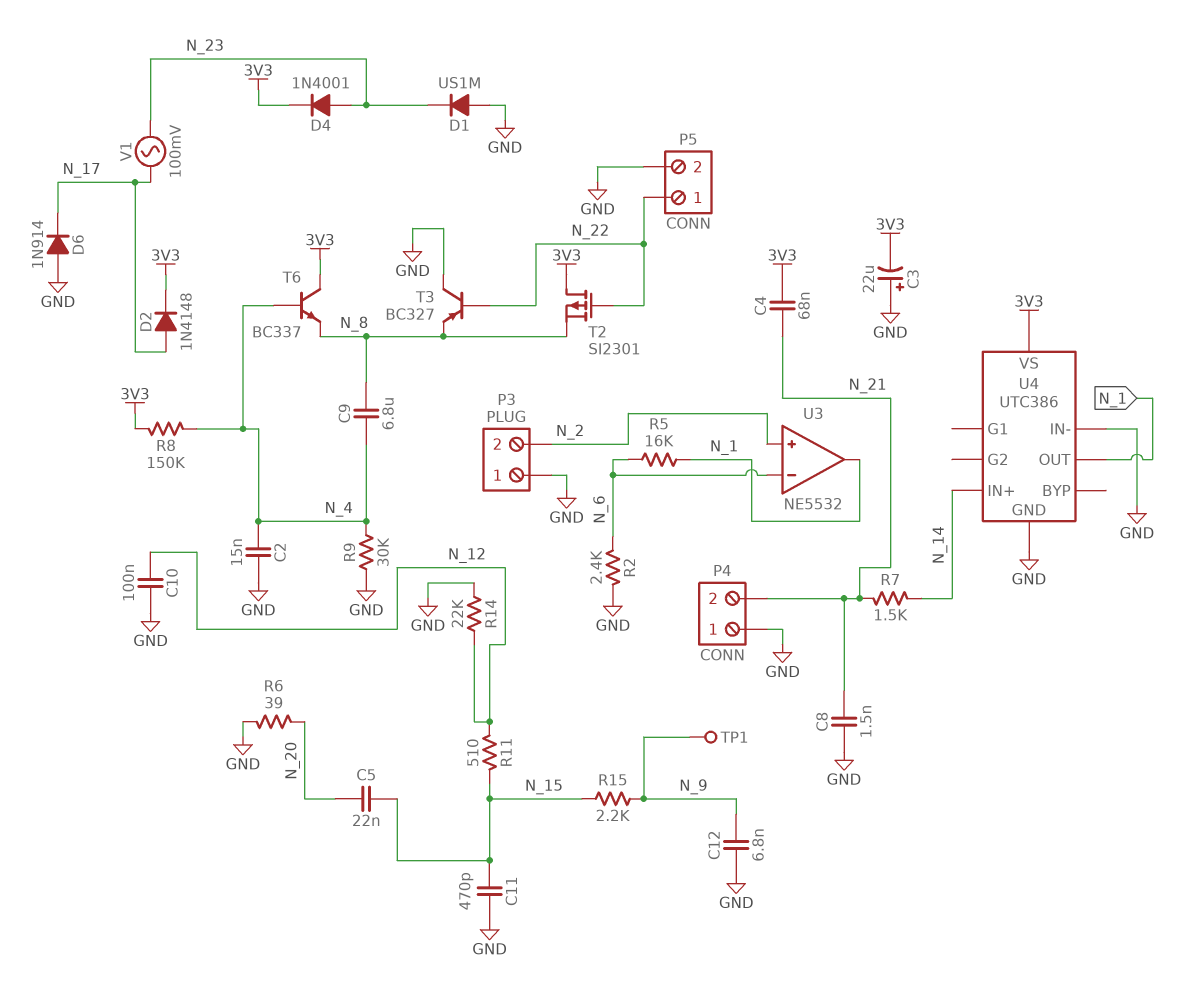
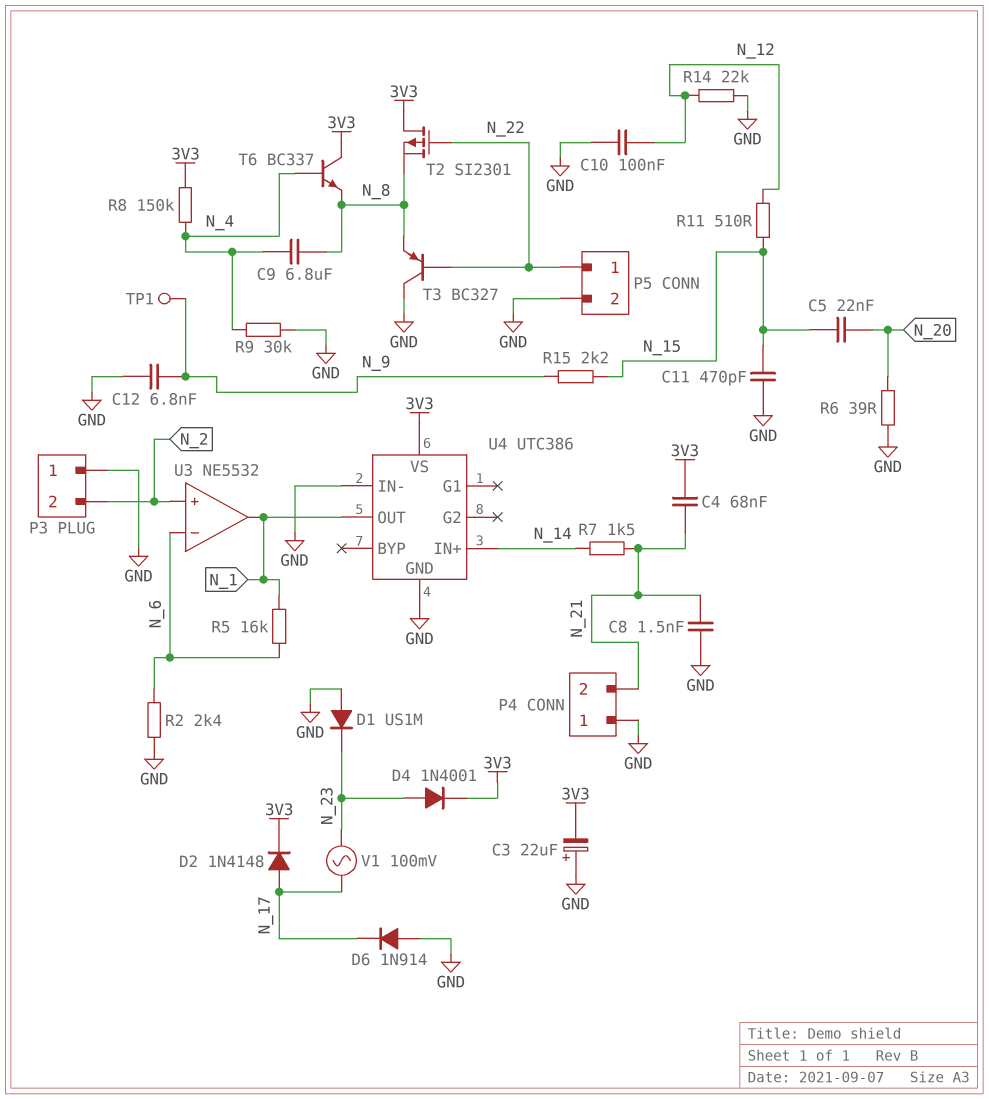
C2: 15nF (GND, N_4) -> none

